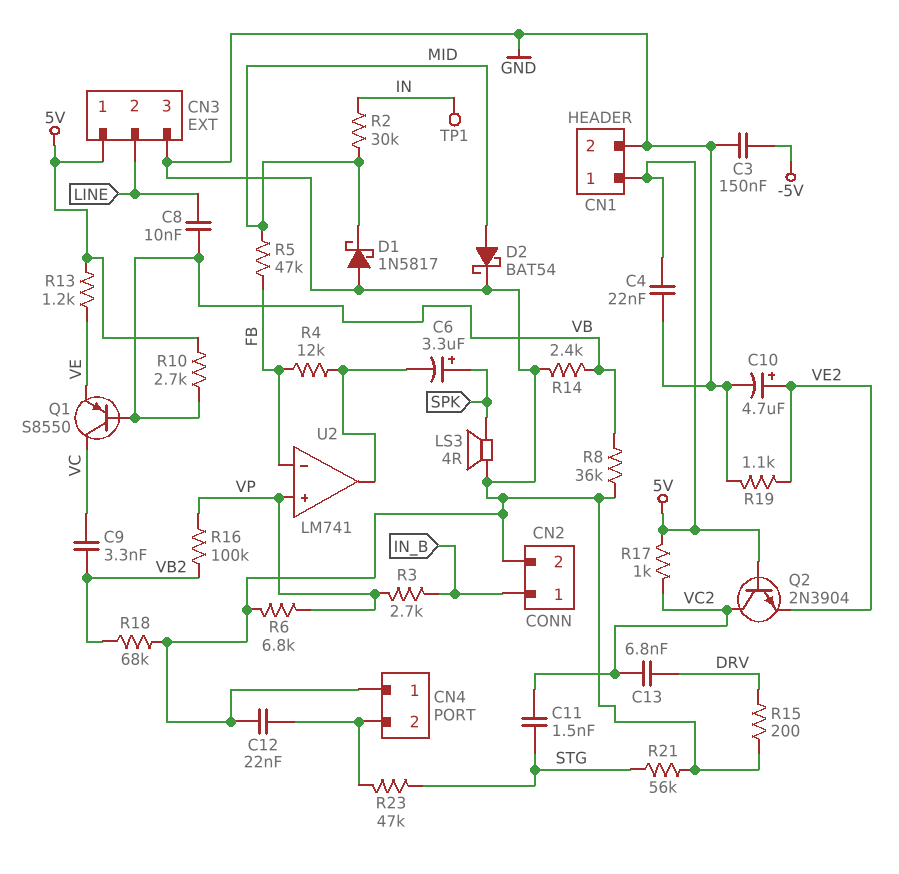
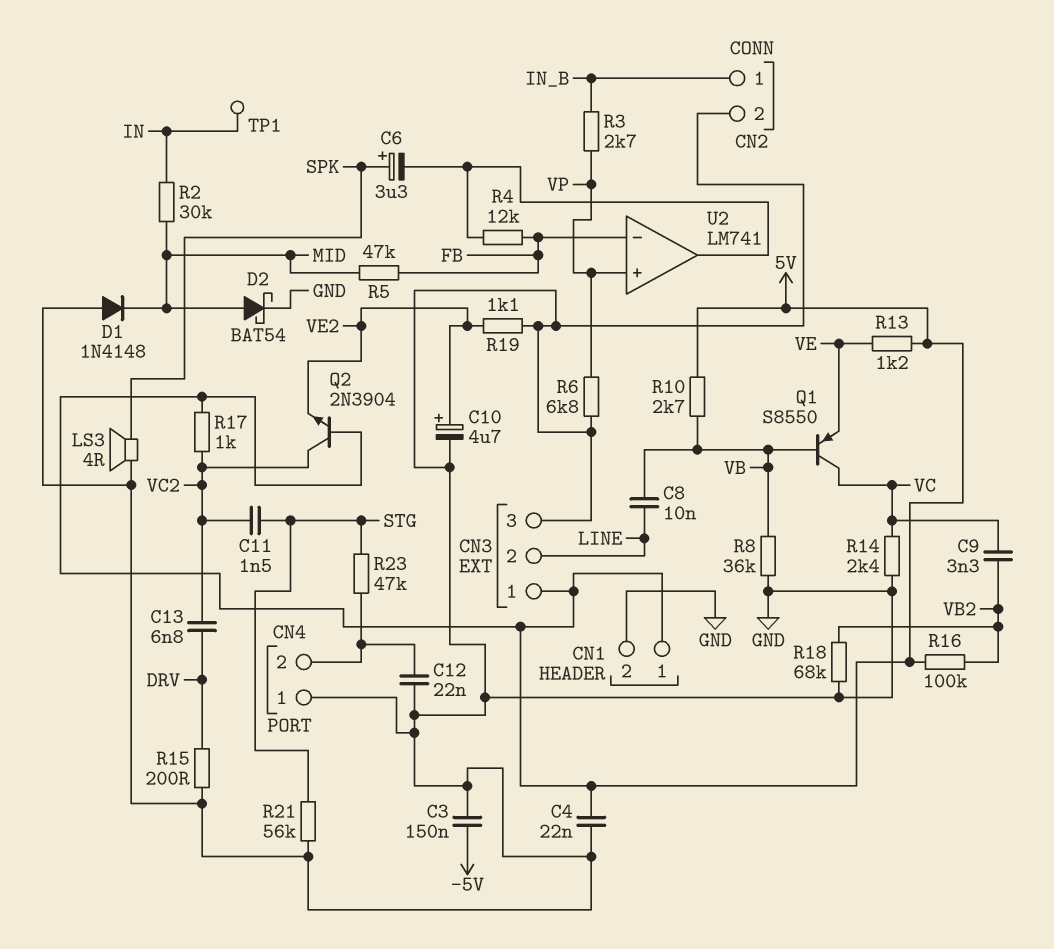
D1: schottky 1N5817 (A GND, K MID) -> diode 1N4148 (A GND, K MID)
R14: 2.4k (GND, VB) -> 2.4k (GND, VC)
R16: 100k (VB2, VP) -> 100k (5V, VB2)

